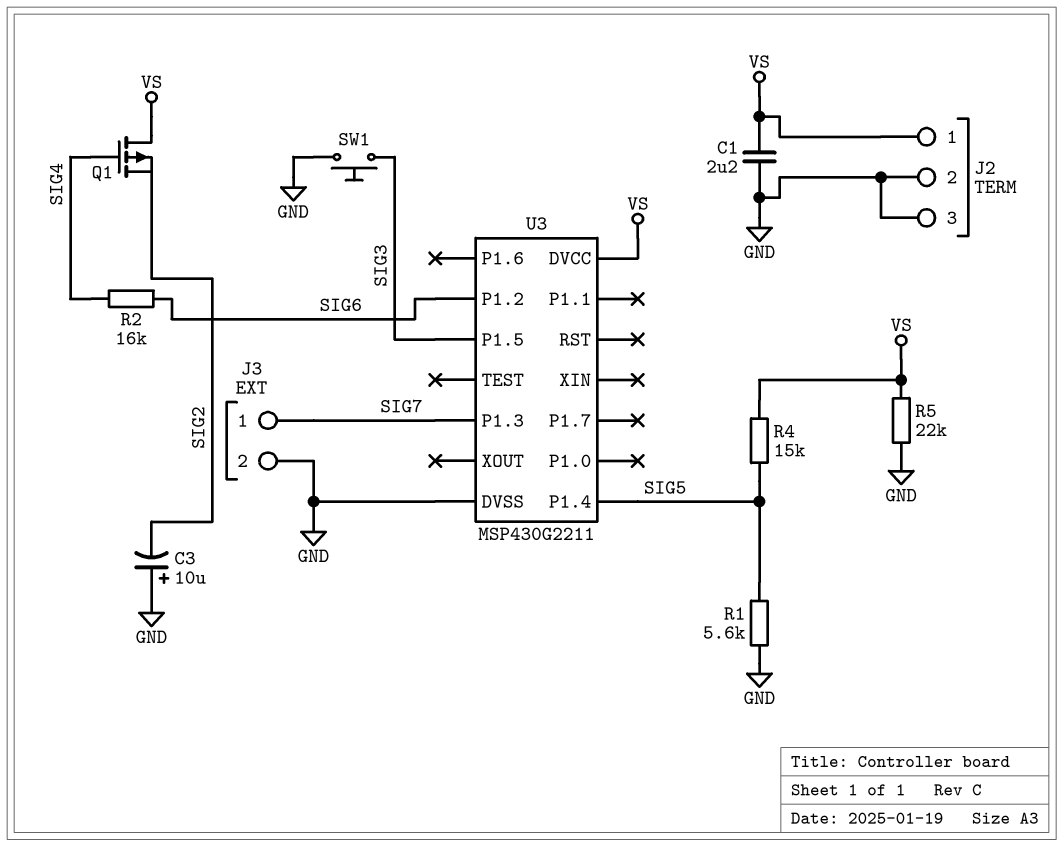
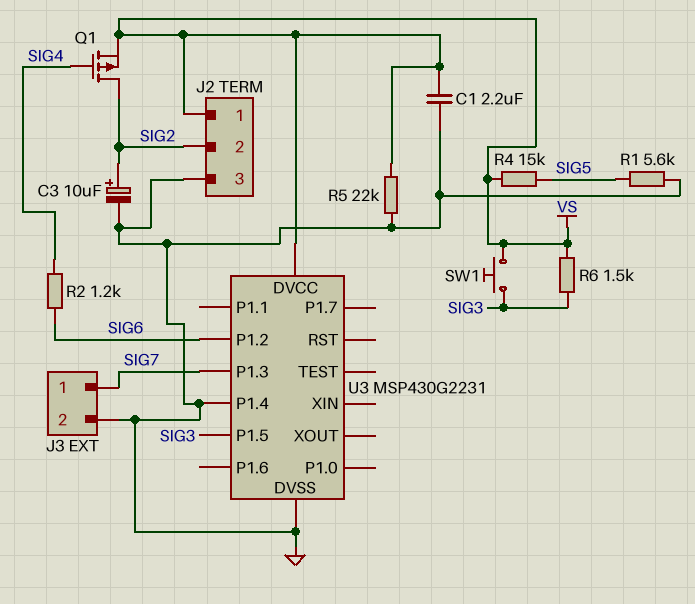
C3: 10uF (plus GND, minus SIG2) -> 10uF (plus SIG2, minus GND)
J2 pin 2: GND -> SIG2
Q1: PMOS (G SIG4, D VS, S SIG2) -> PMOS (G SIG4, D SIG2, S VS)
R2: 16k (SIG4, SIG6) -> 1.2k (SIG4, SIG6)
R6: none -> 1.5k (SIG3, VS)
SW1: button (GND, SIG3) -> button (SIG3, VS)
U3: MSP430G2211 -> MSP430G2231
U3 pin P1.4: SIG5 -> GND

